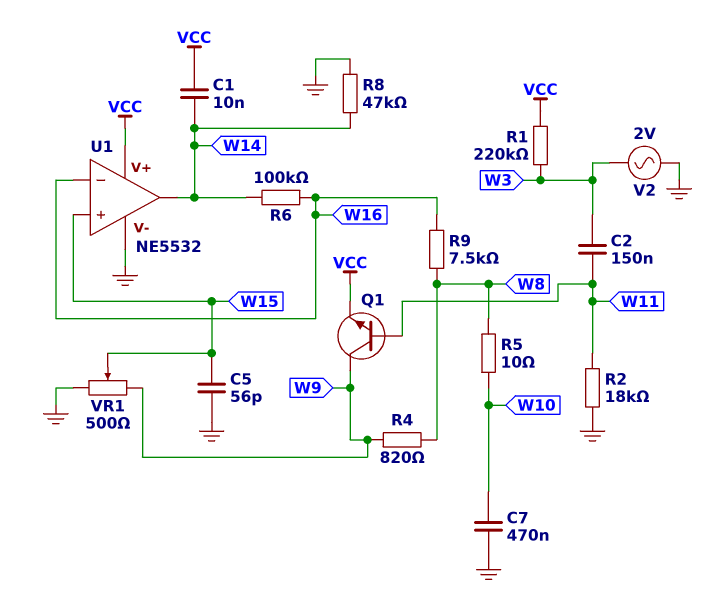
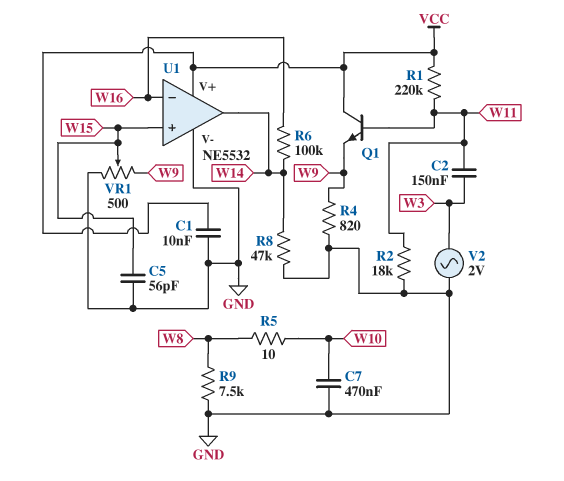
C1: 10nF (VCC, W14) -> 10nF (GND, VCC)
Q1: NPN (B W11, C W9, E VCC) -> NPN (B W11, C VCC, E W9)
R1: 220k (VCC, W3) -> 220k (VCC, W11)
R4: 820 (W8, W9) -> 820 (GND, W9)
R9: 7.5k (W8, W16) -> 7.5k (GND, W8)

